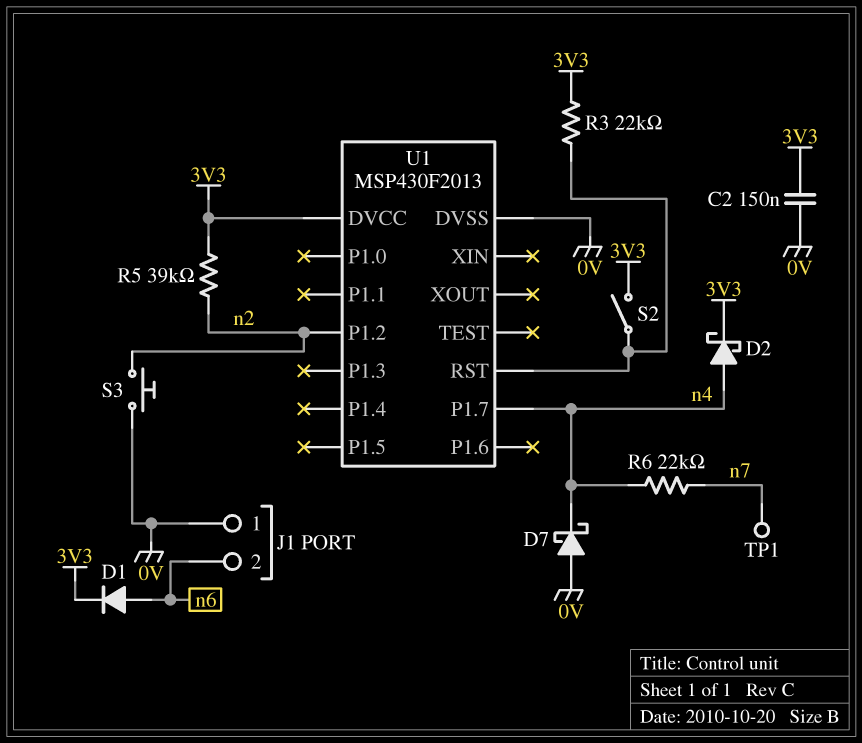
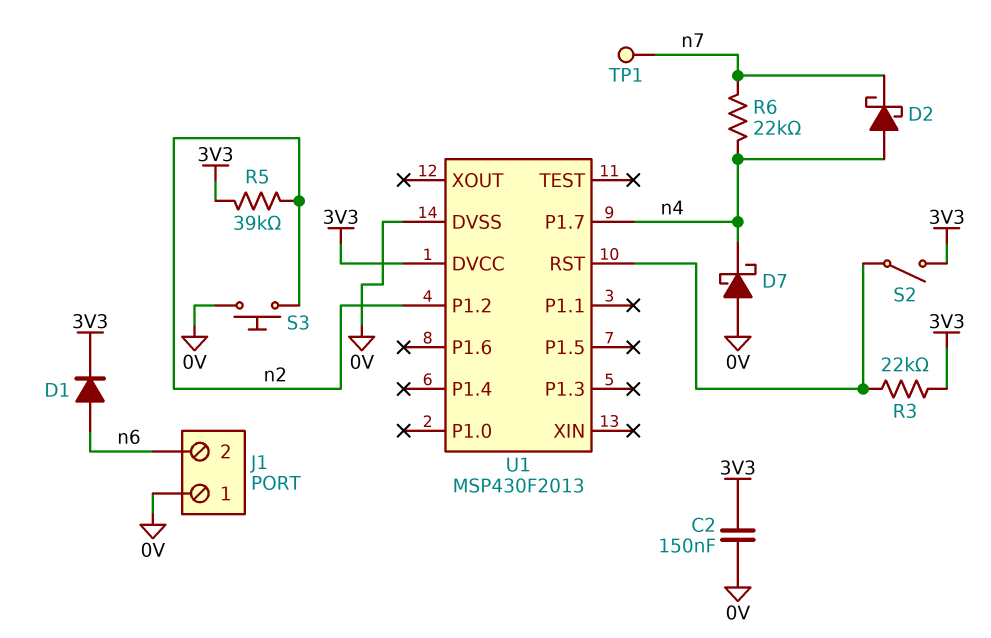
D2: schottky (A n4, K 3V3) -> schottky (A n4, K n7)

